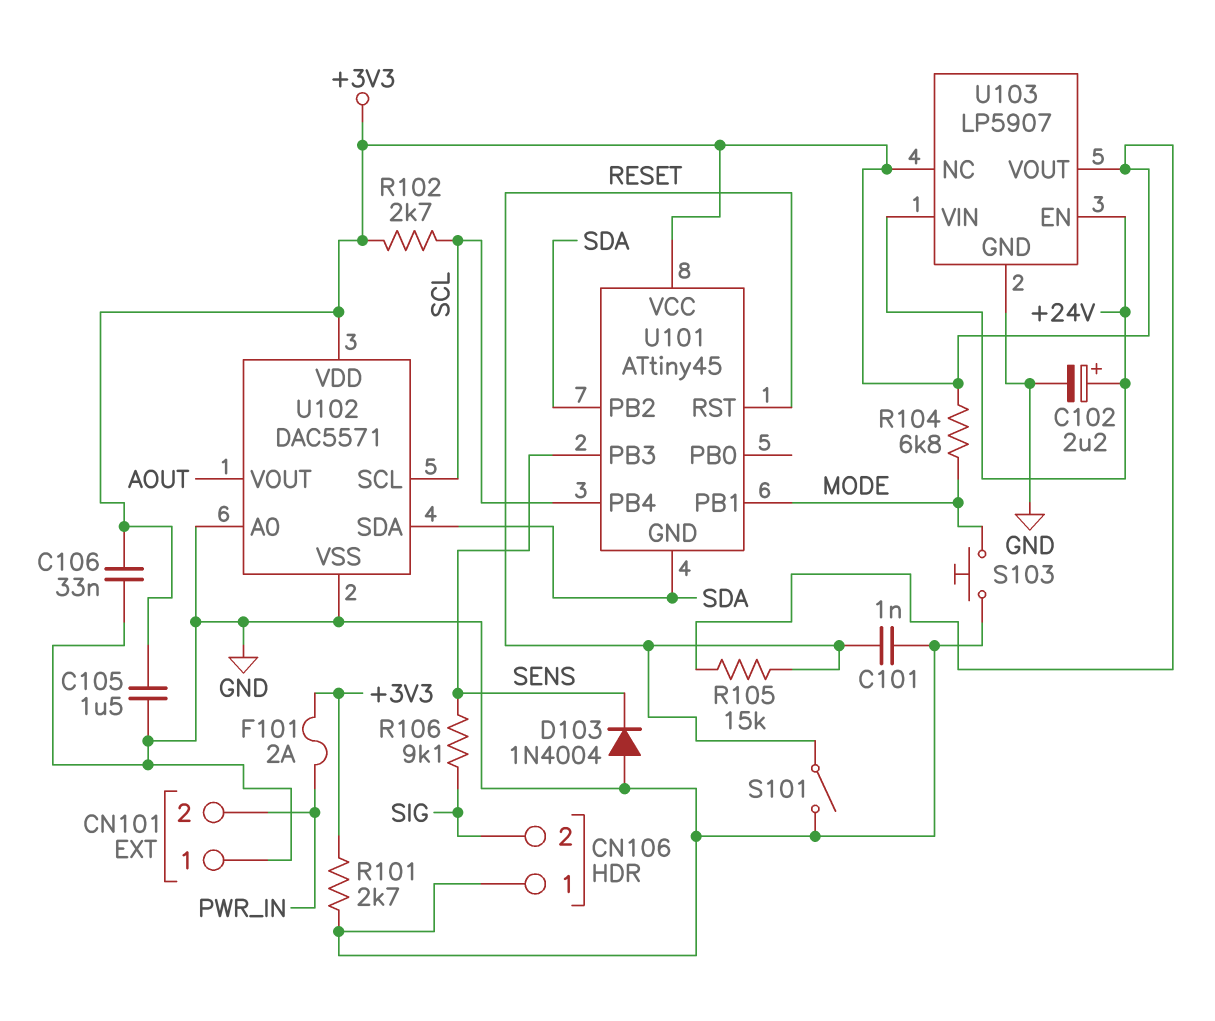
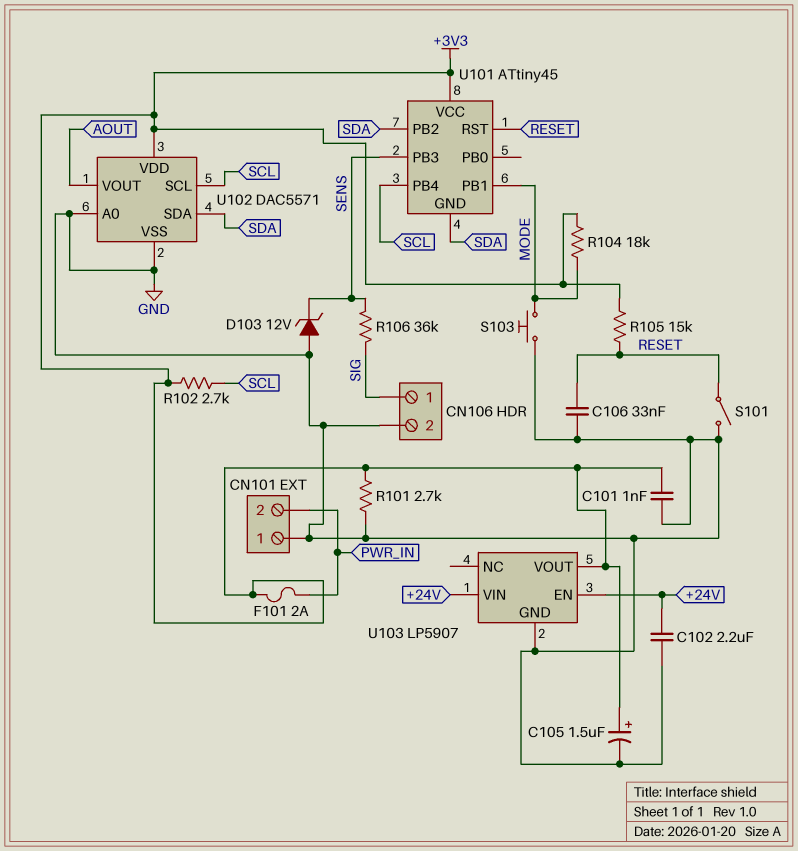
C101: 1nF (GND, RESET) -> 1nF (+3V3, GND)
C102: 2.2uF (plus +24V, minus GND) -> 2.2uF (+24V, GND)
C105: 1.5uF (+3V3, GND) -> 1.5uF (plus +3V3, minus GND)
C106: 33nF (+3V3, GND) -> 33nF (GND, RESET)
CN106 pin 1: GND -> SIG
CN106 pin 2: SIG -> GND
D103: diode 1N4004 (A GND, K SENS) -> zener 12V (A GND, K SENS)
R104: 6.8k (+3V3, MODE) -> 18k (+3V3, MODE)
R106: 9.1k (SENS, SIG) -> 36k (SENS, SIG)
U103 pin NC: +3V3 -> none

